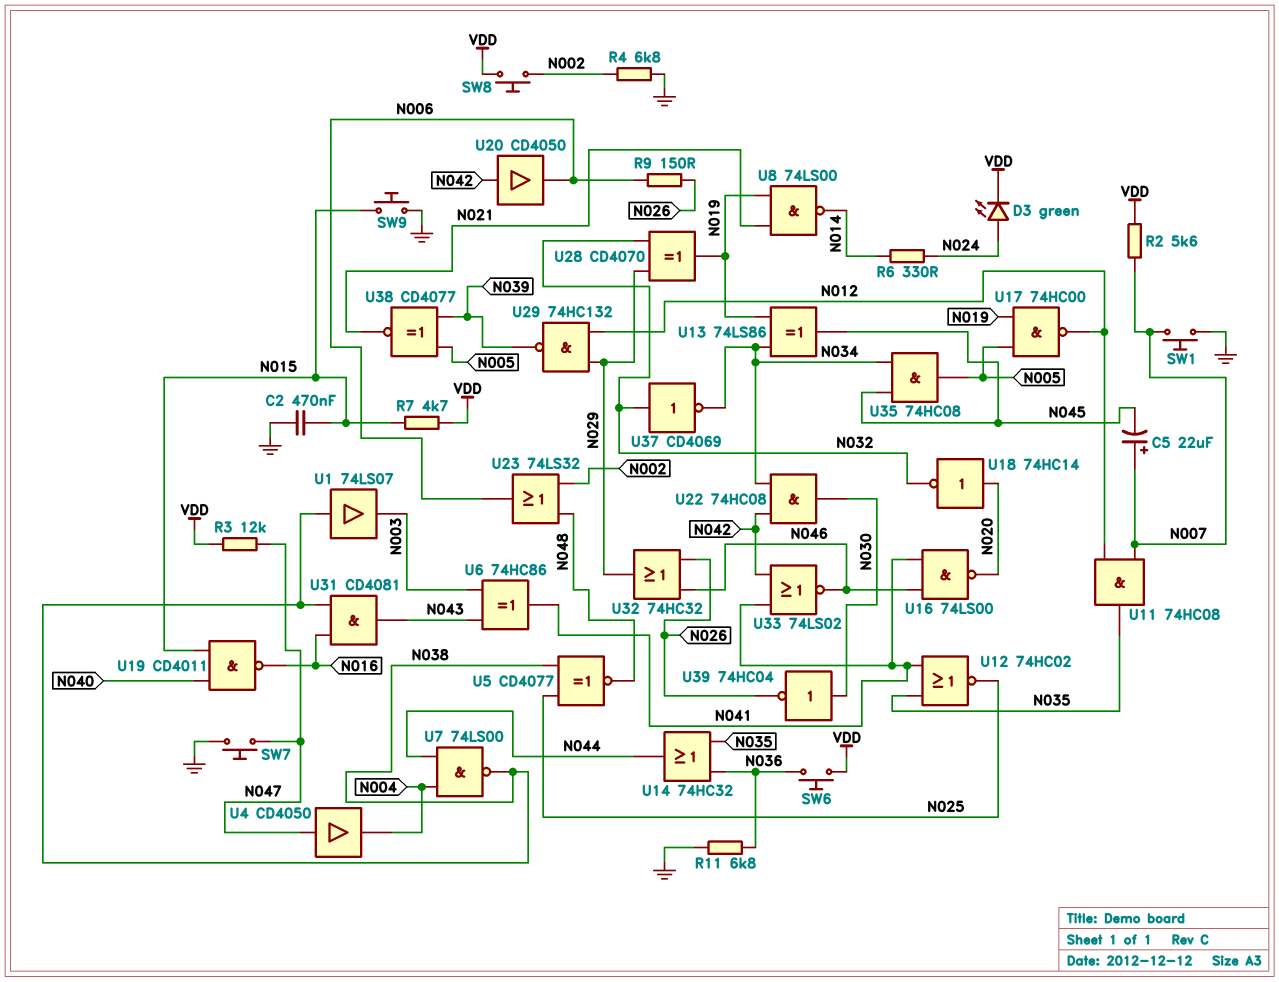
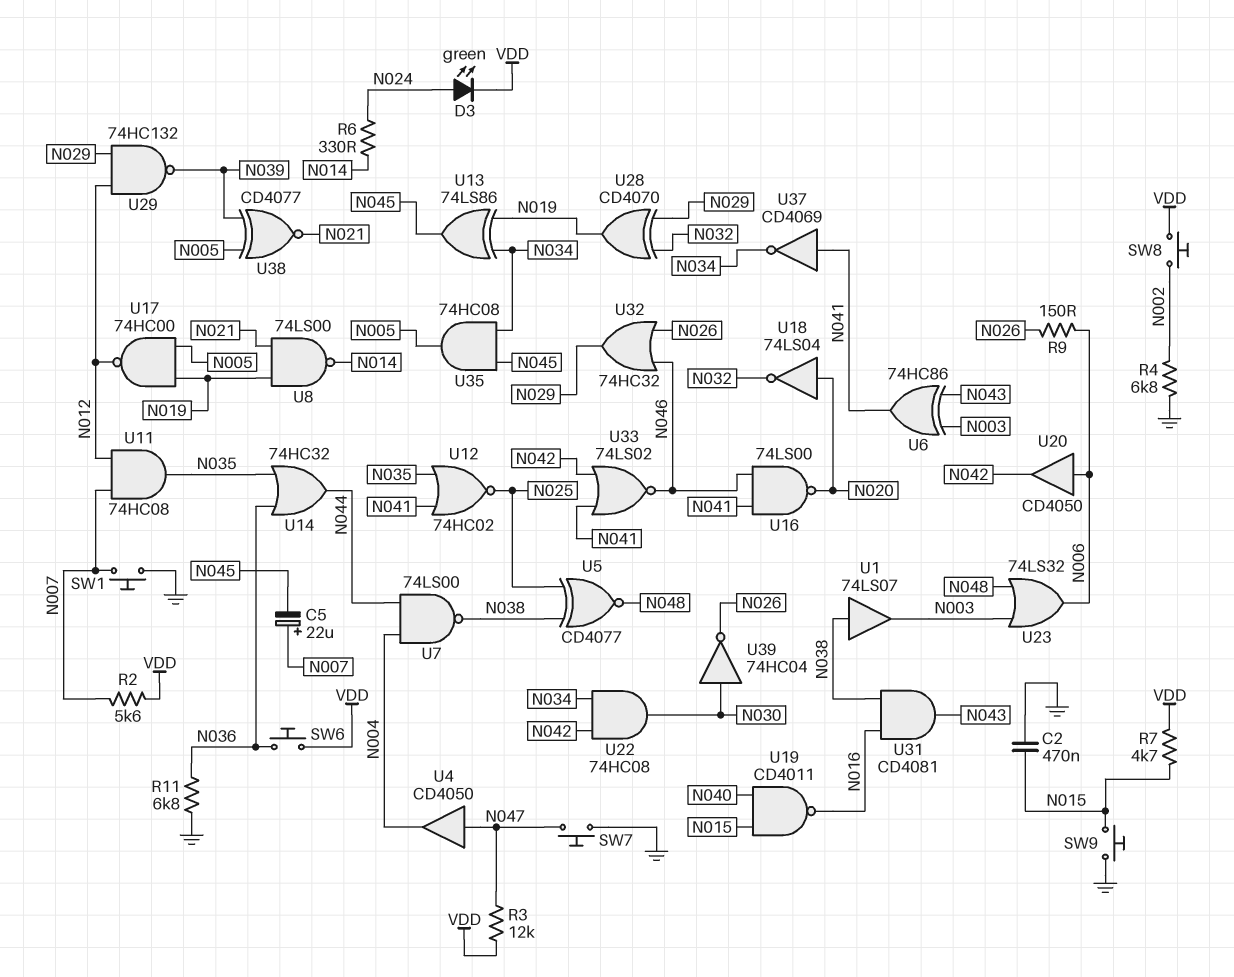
U18: NOT 74HC14 (in N020, out N032) -> NOT 74LS04 (in N020, out N032)
U20: buffer CD4050 (in N042, out N006) -> buffer CD4050 (in N006, out N042)
U23: OR 74LS32 (in N002, in N048, out N006) -> OR 74LS32 (in N003, in N048, out N006)
U37: NOT CD4069 (in N032, out N034) -> NOT CD4069 (in N041, out N034)

